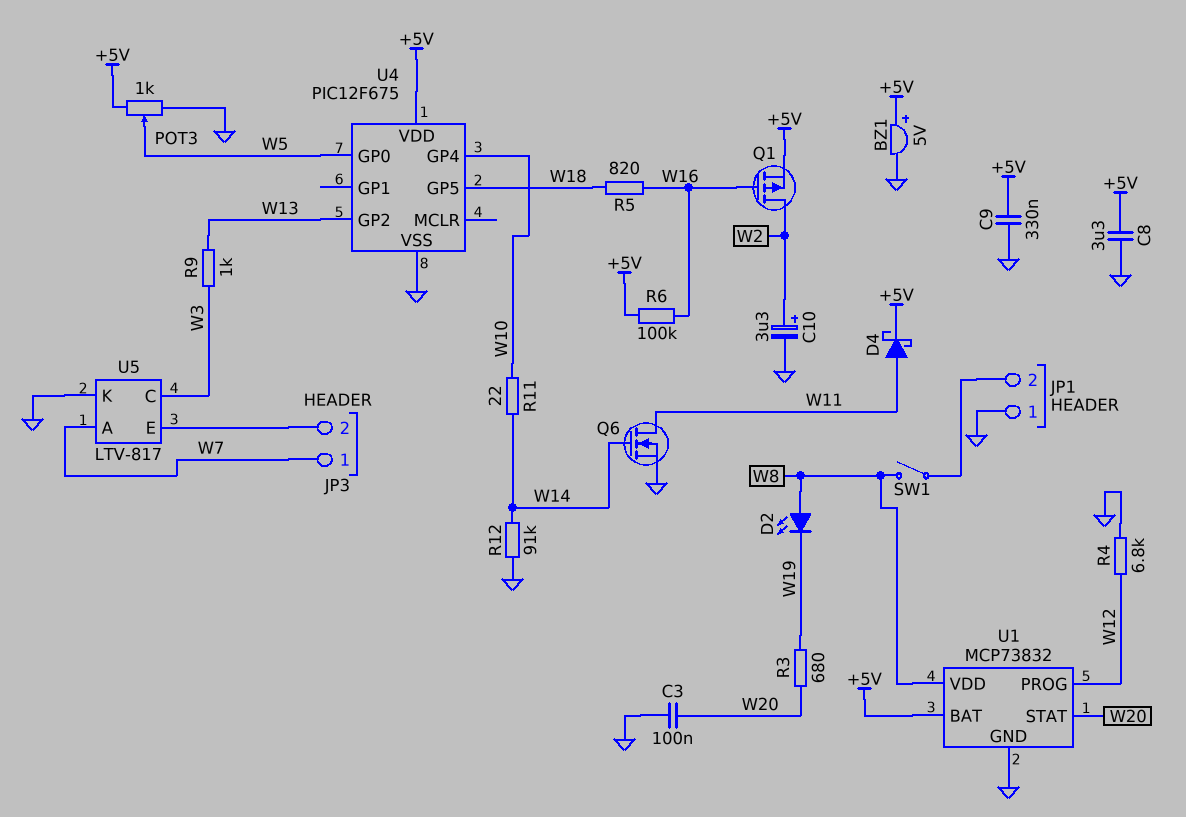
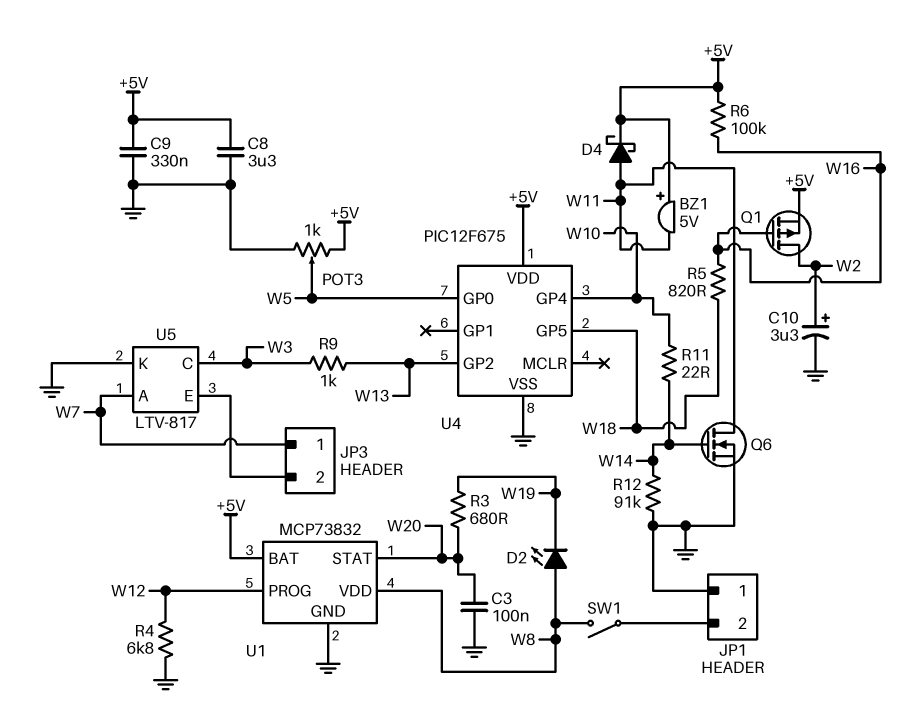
BZ1: buzzer 5V (plus +5V, minus GND) -> buzzer 5V (plus +5V, minus W11)

